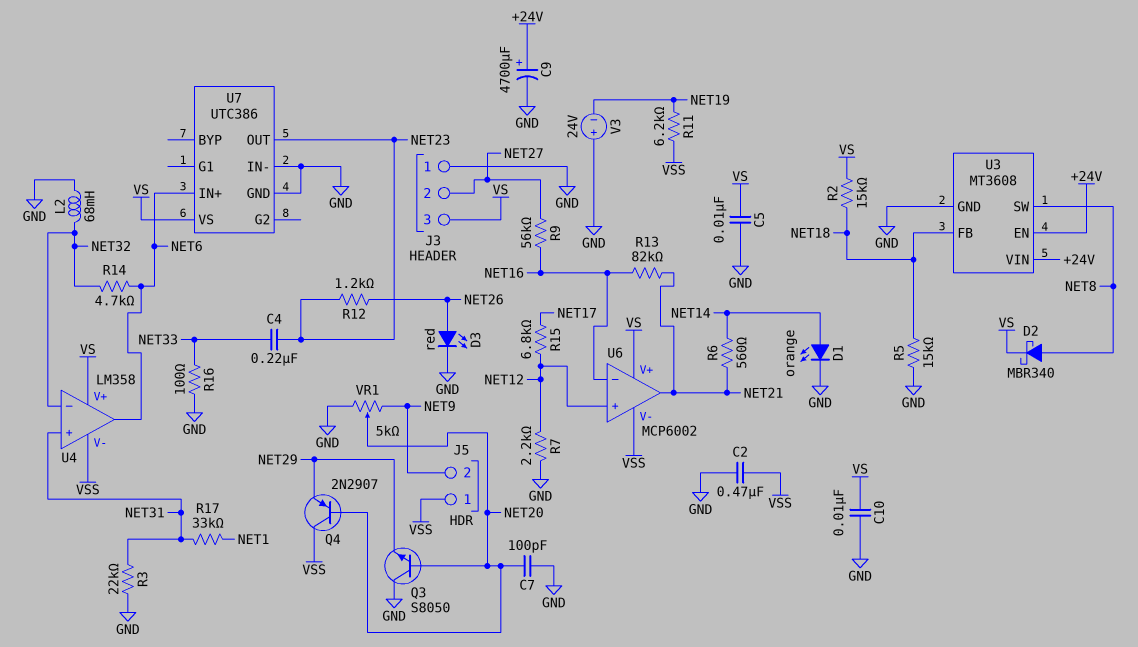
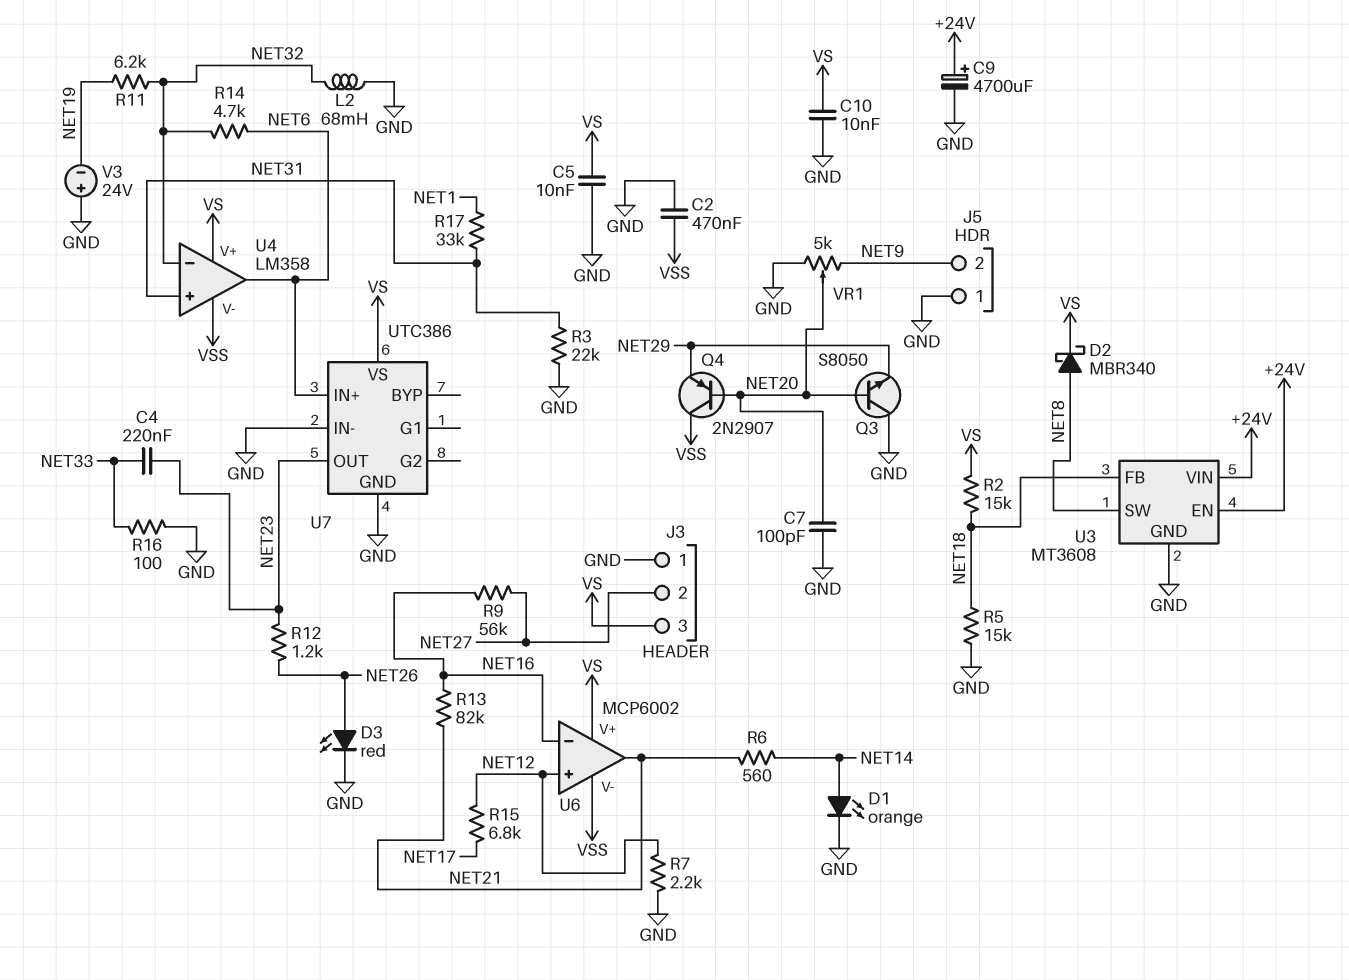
J5 pin 1: VSS -> GND
R11: 6.2k (NET19, VSS) -> 6.2k (NET19, NET32)

